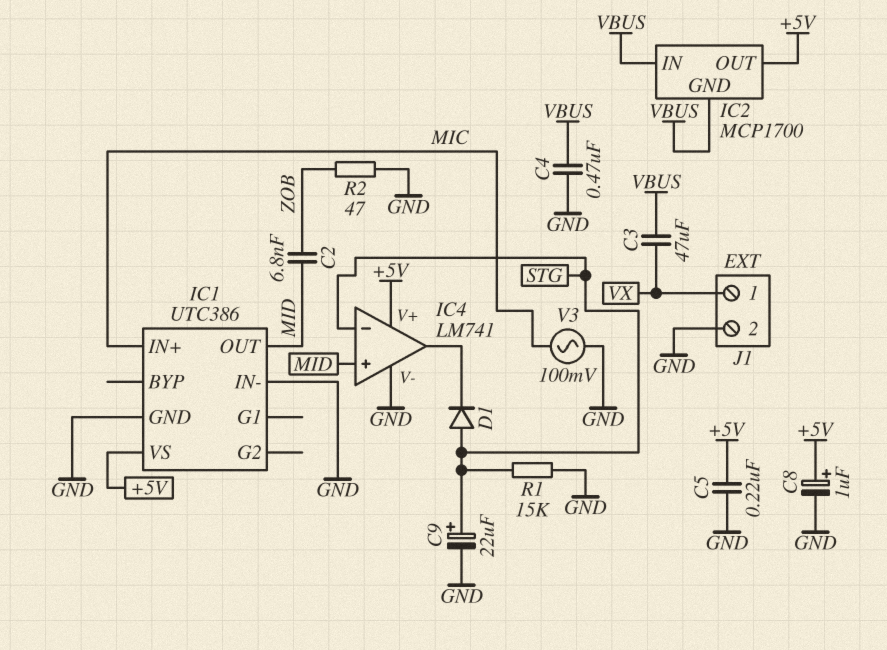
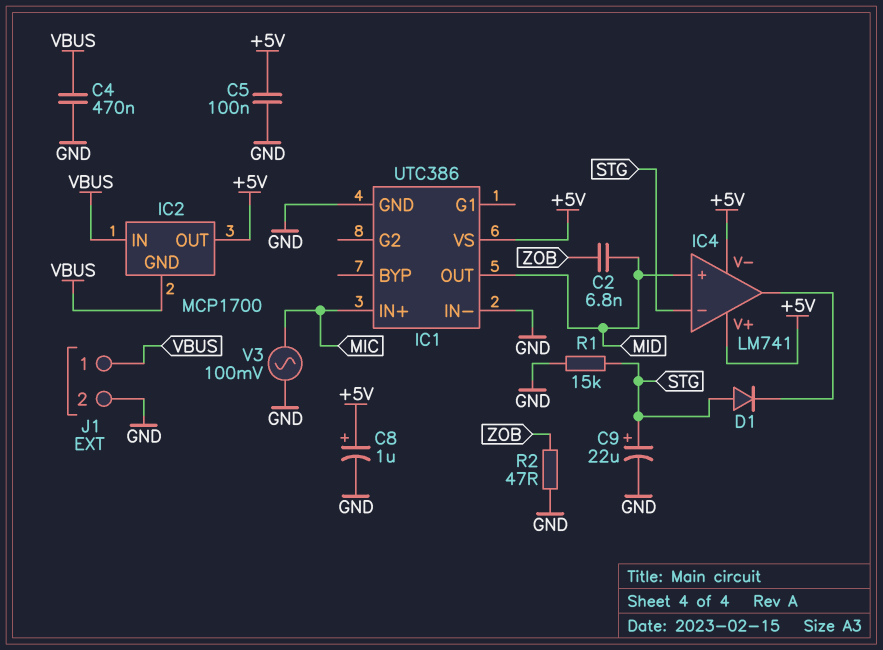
C3: 47uF (VBUS, VX) -> none
C5: 220nF (+5V, GND) -> 100nF (+5V, GND)
IC4 pin V-: GND -> +5V
J1 pin 1: VX -> VBUS

